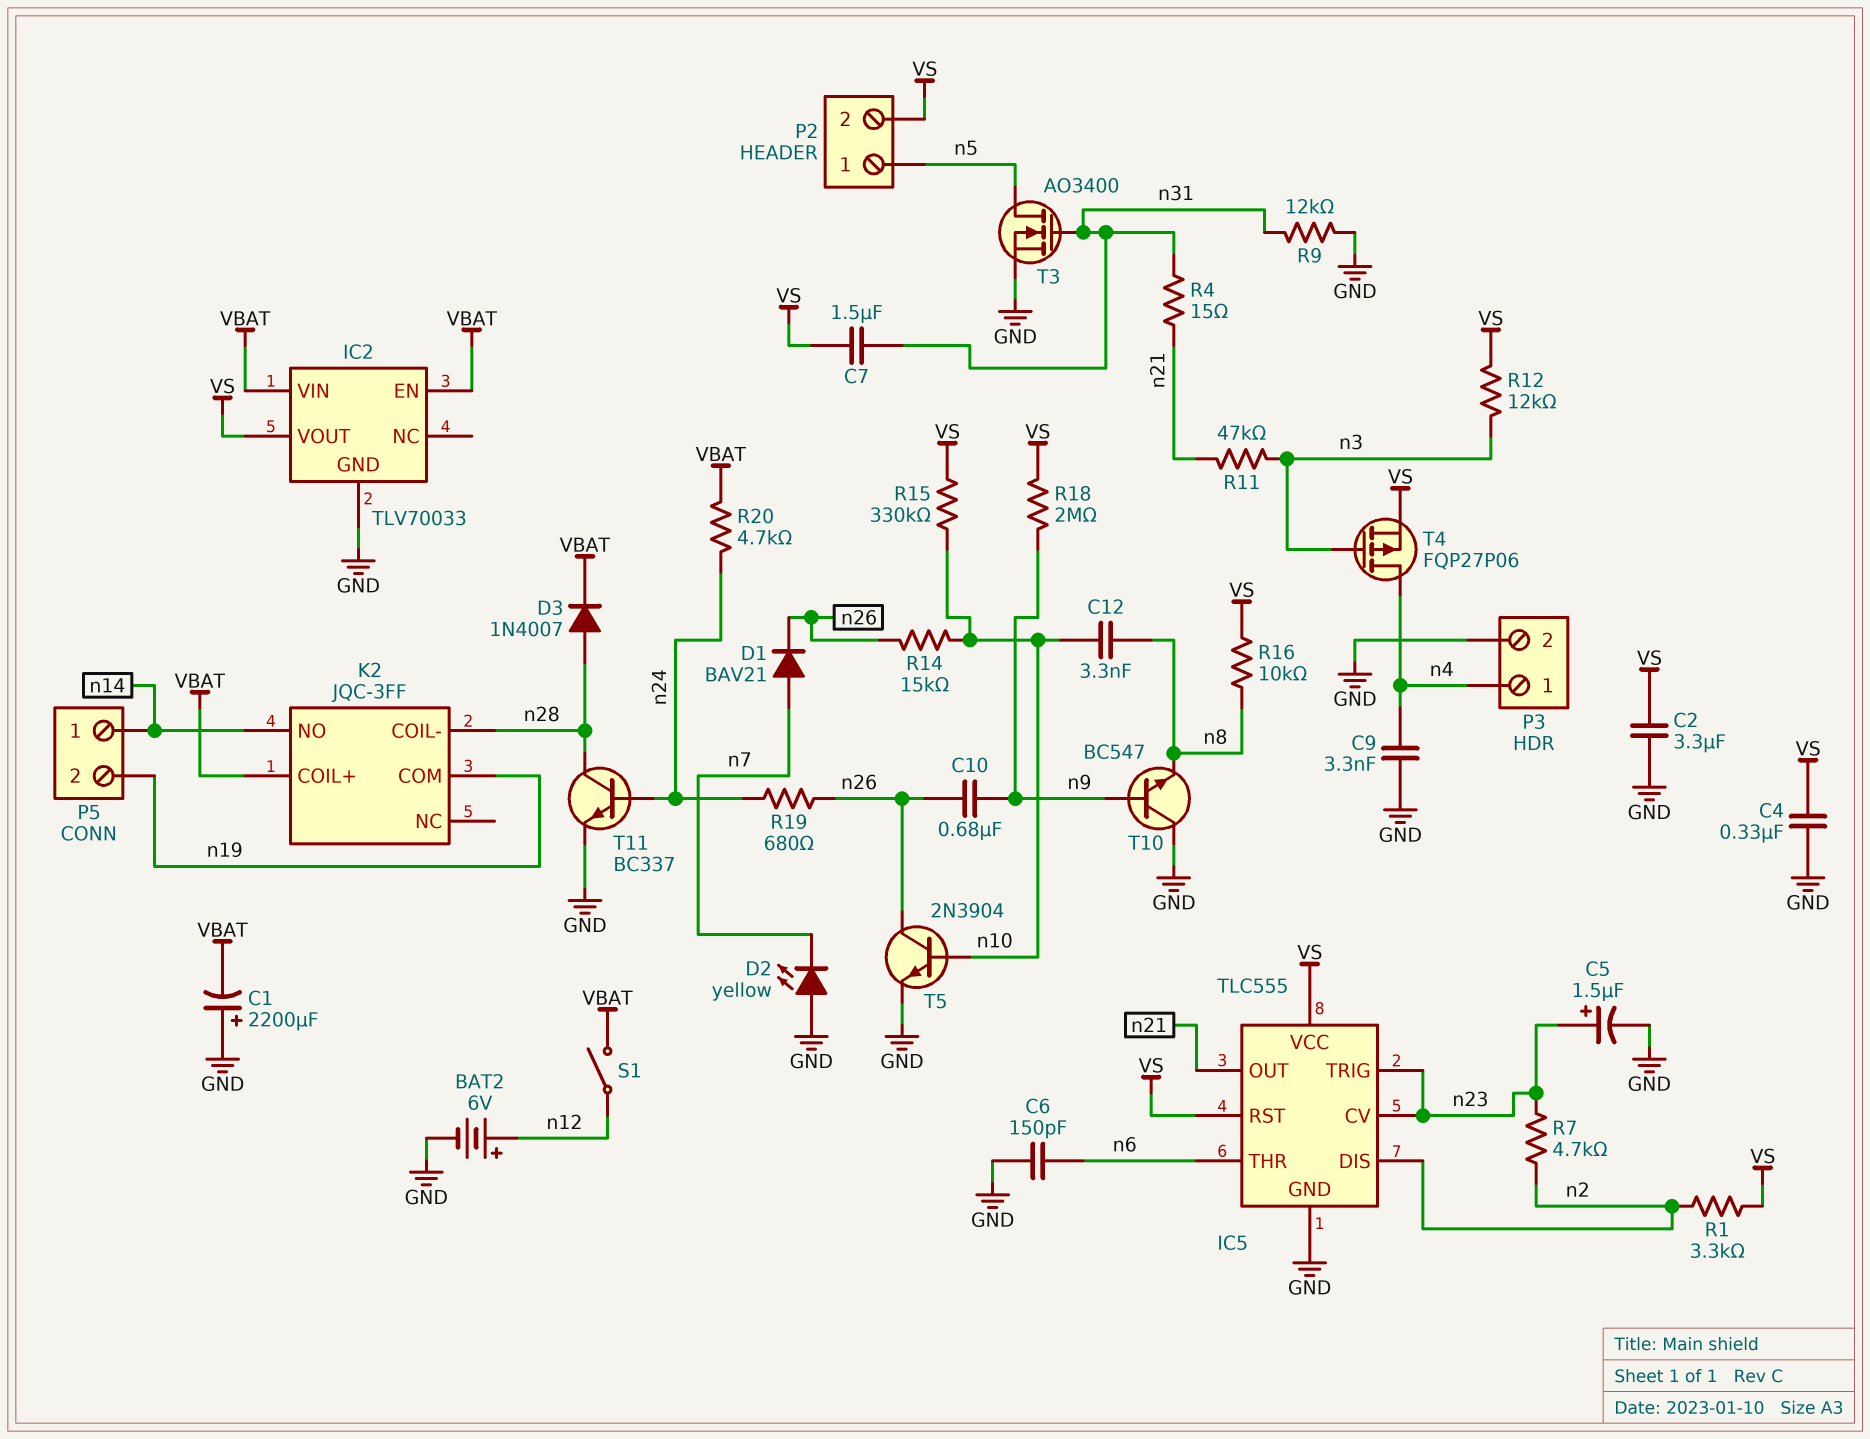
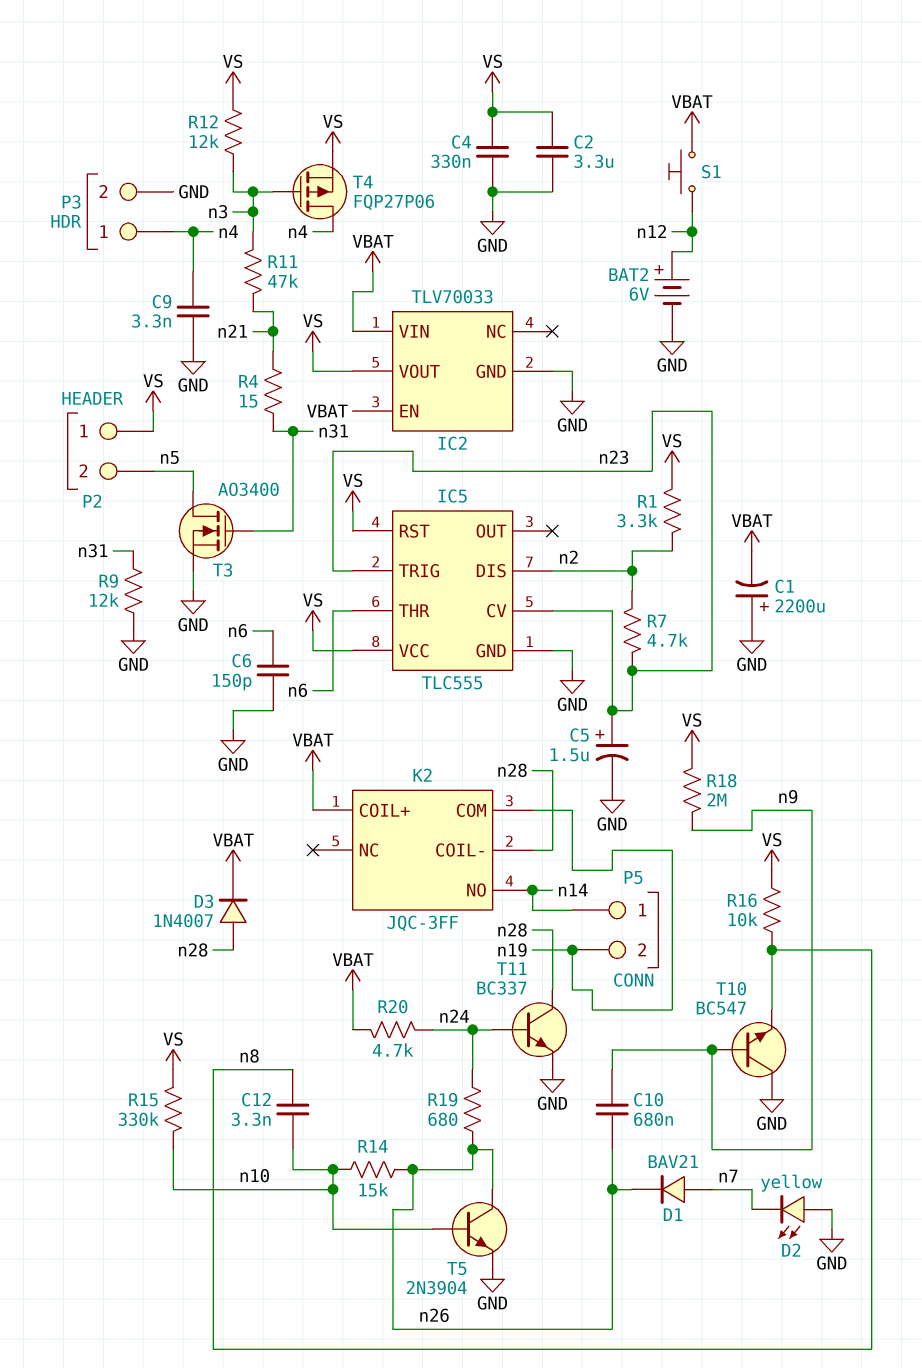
C7: 1.5uF (VS, n31) -> none
IC5 pin OUT: n21 -> none
P2 pin 1: n5 -> VS
P2 pin 2: VS -> n5
S1: switch (VBAT, n12) -> button (VBAT, n12)

